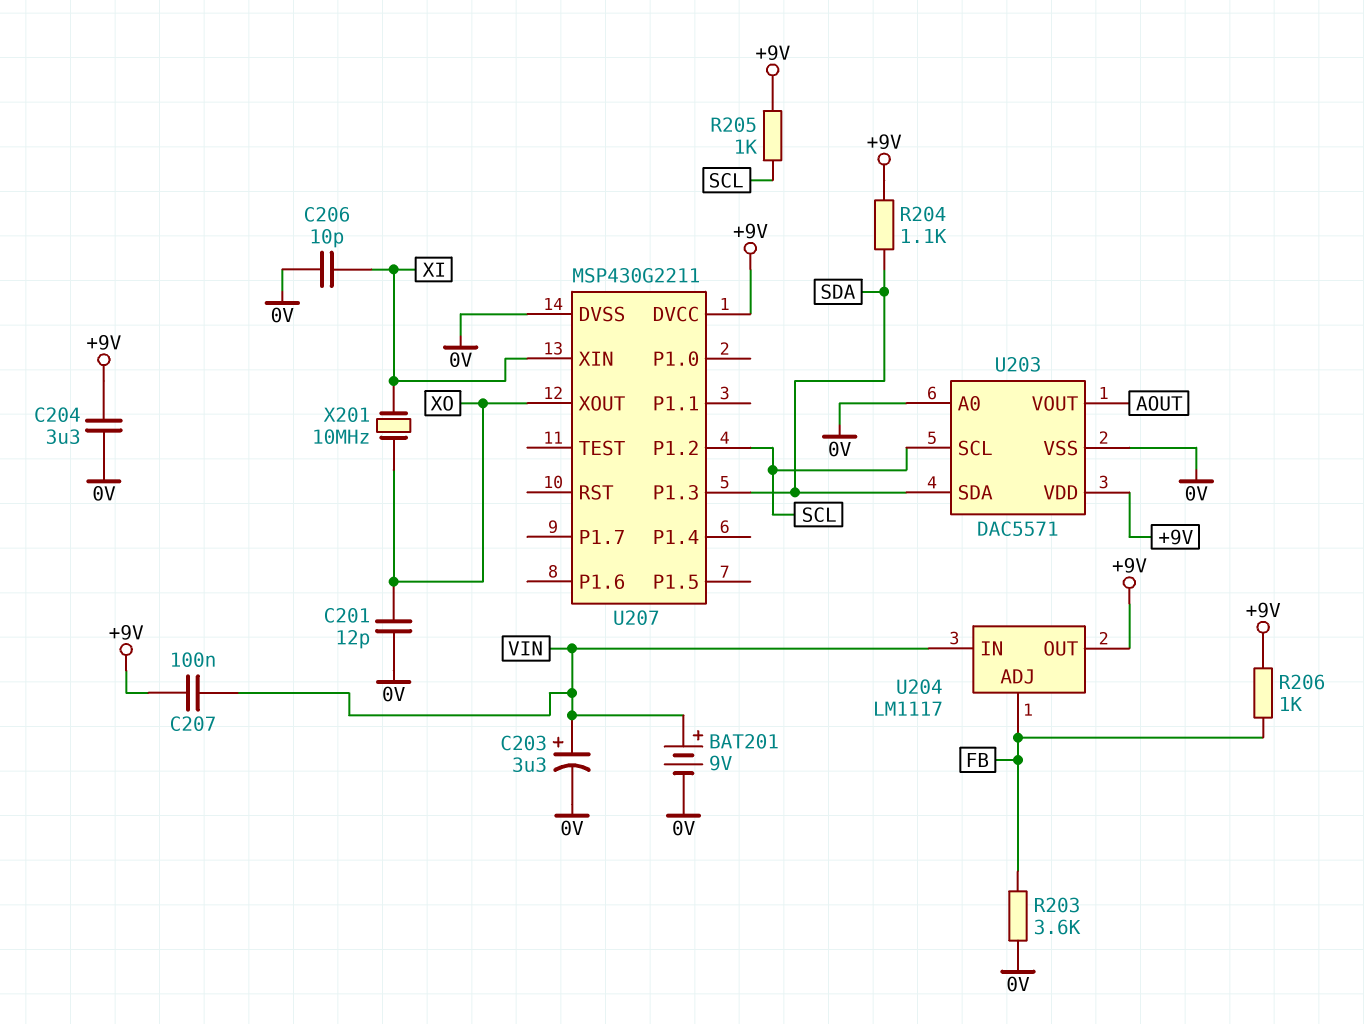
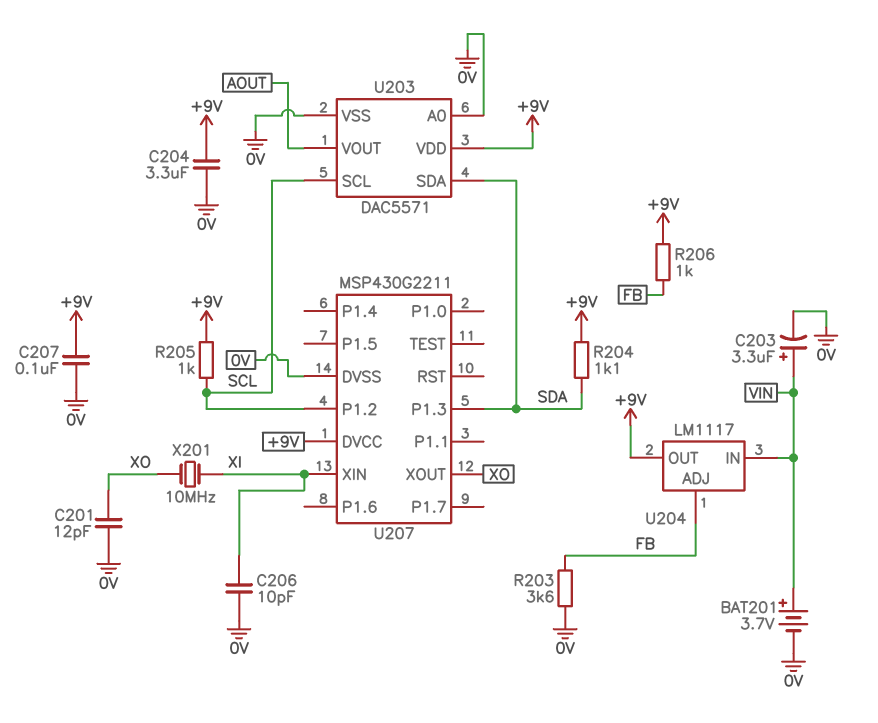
BAT201: 9V (plus VIN, minus 0V) -> 3.7V (plus VIN, minus 0V)
C207: 100nF (+9V, VIN) -> 100nF (+9V, 0V)

